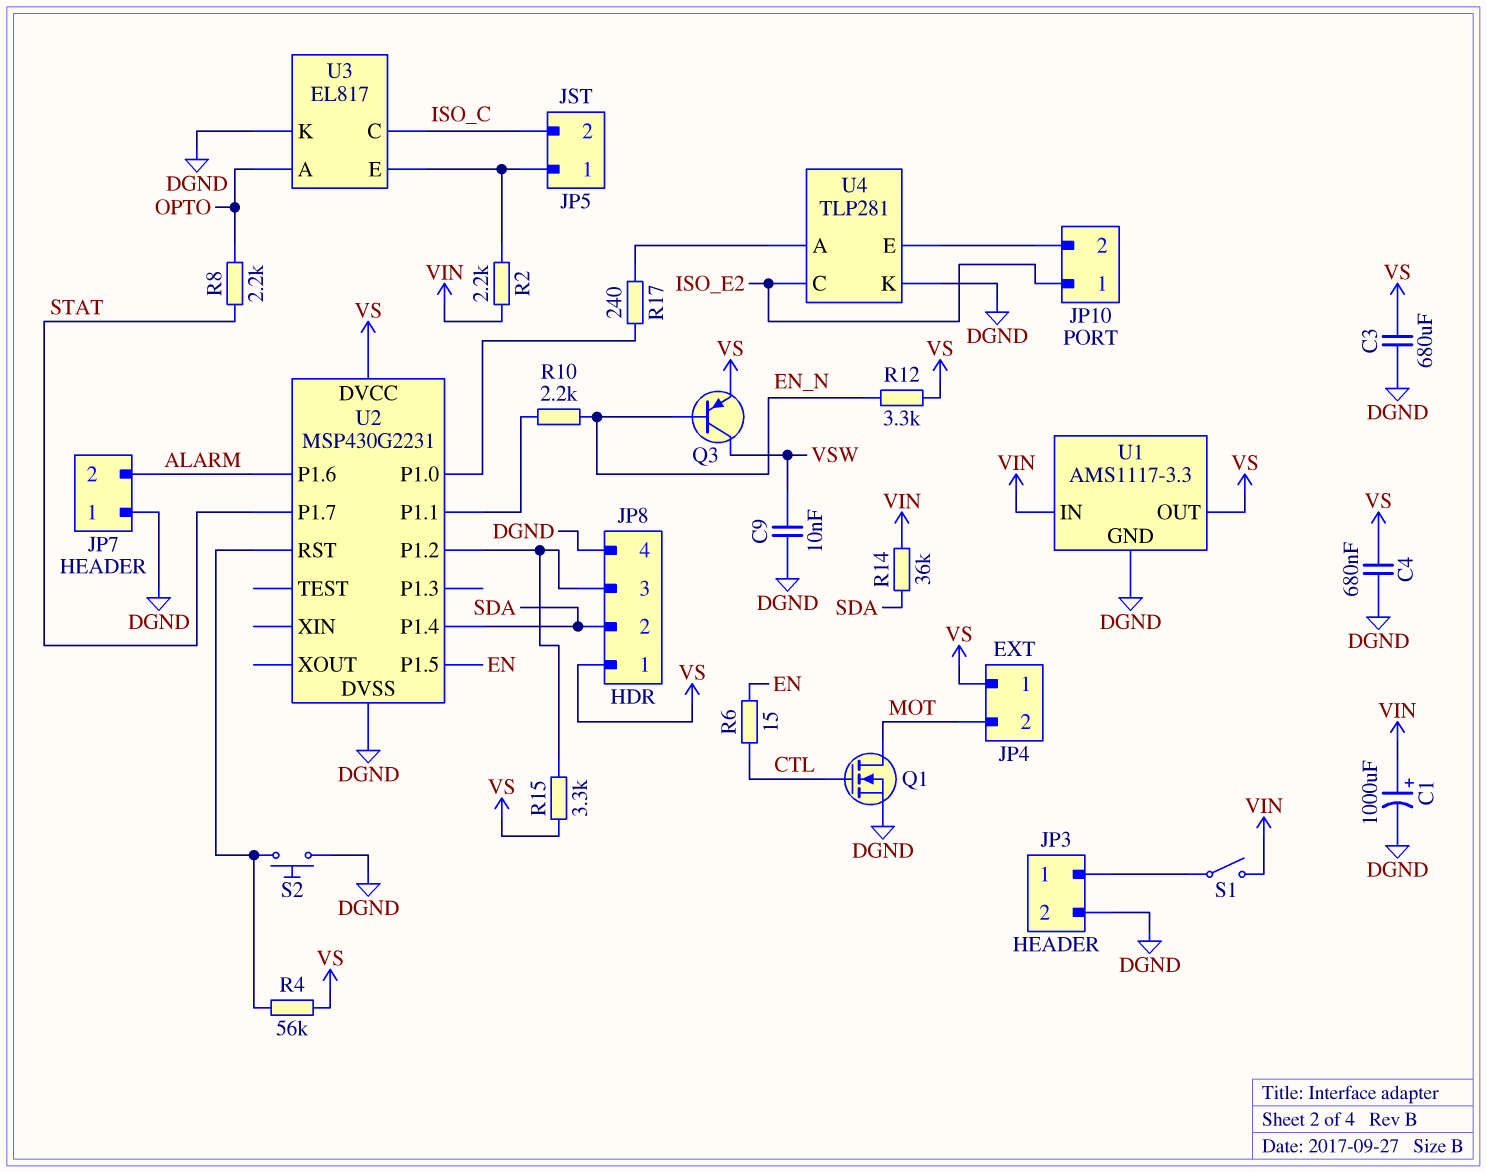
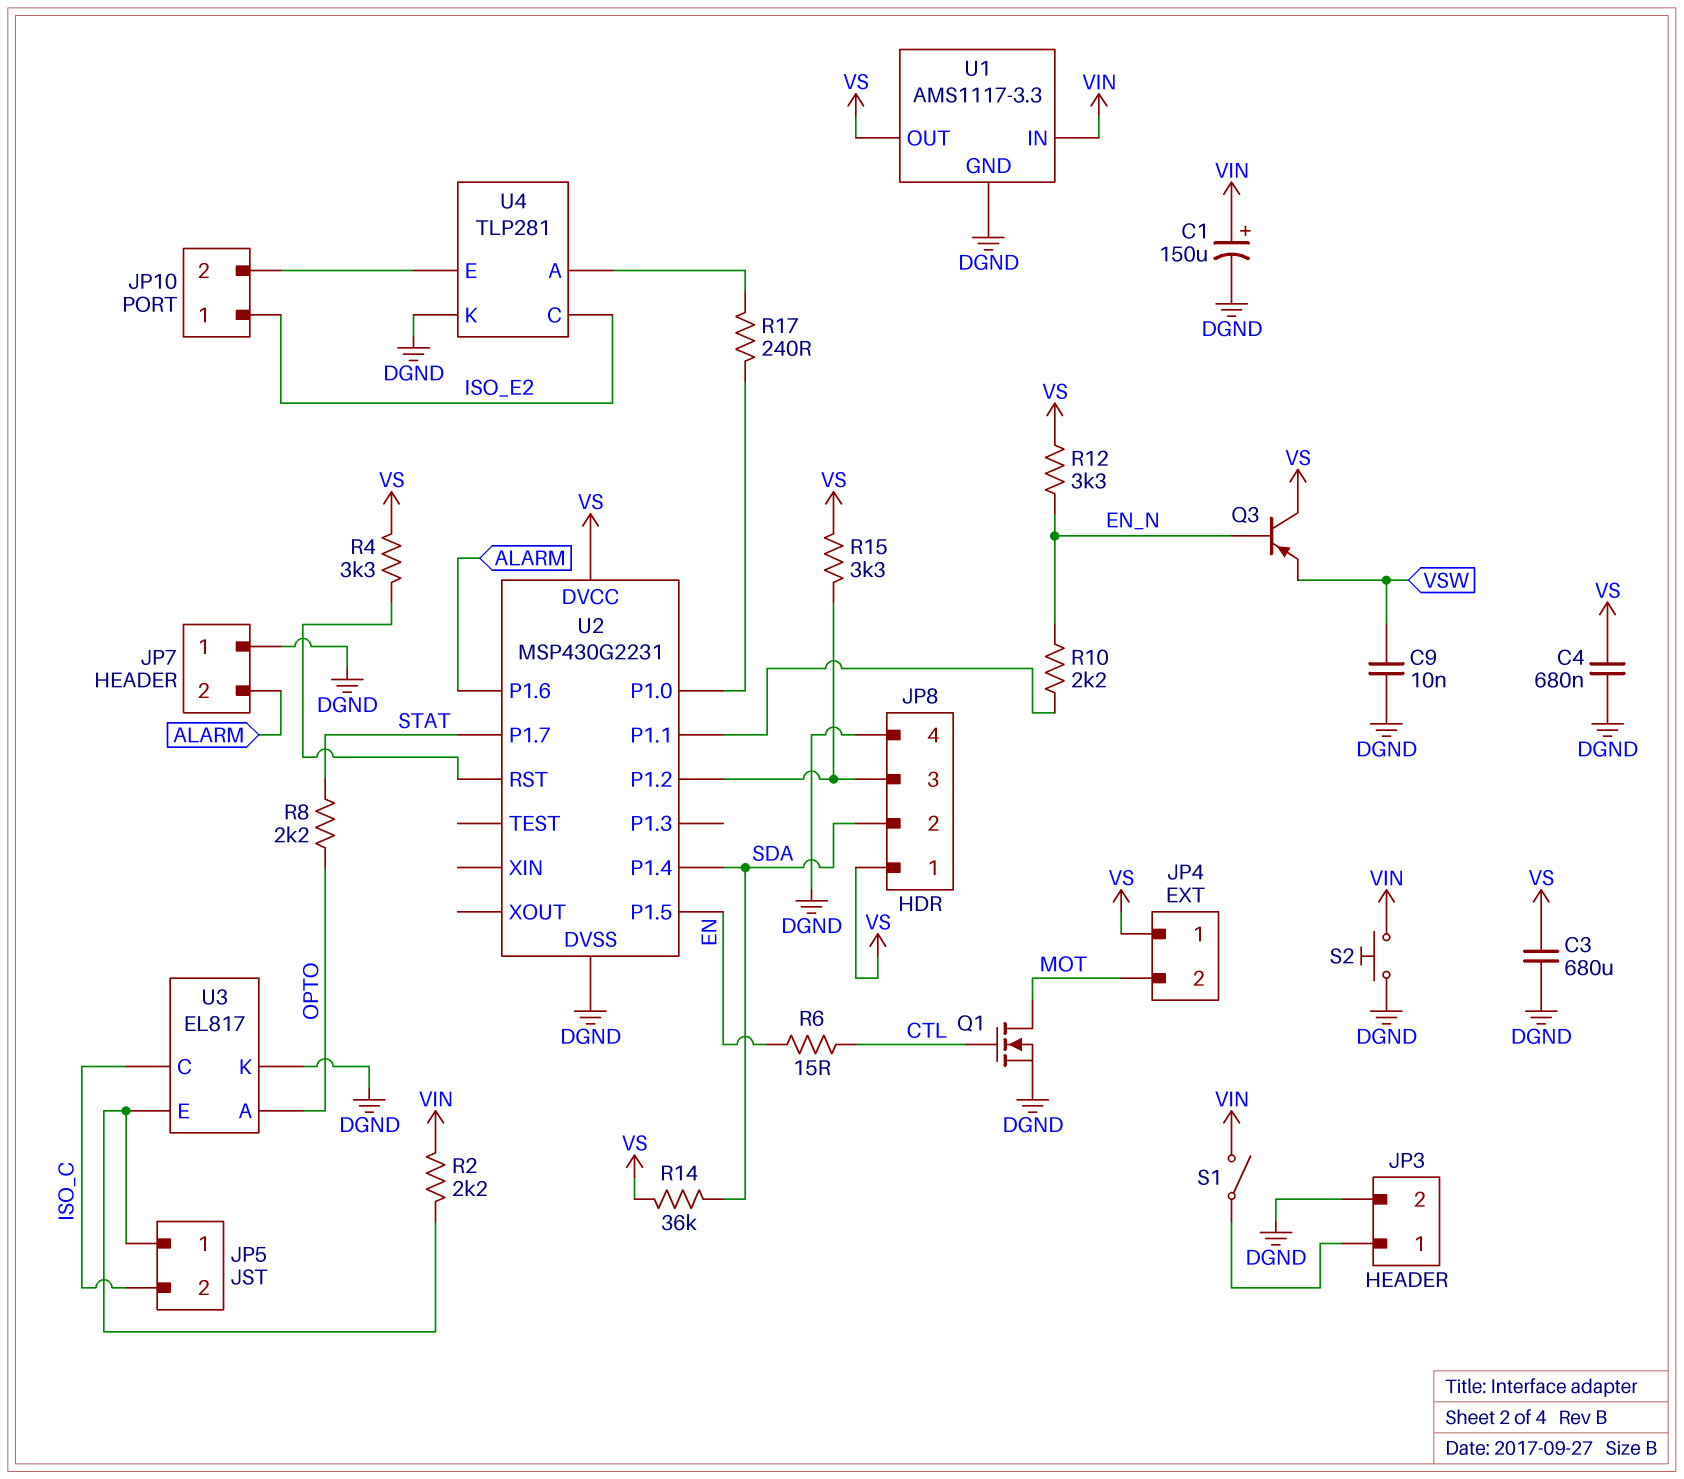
C1: 1000uF (plus VIN, minus DGND) -> 150uF (plus VIN, minus DGND)
Q3: PNP (B EN_N, C VSW, E VS) -> PNP (B EN_N, C VS, E VSW)
R4: 56k (U2/RST, VS) -> 3.3k (U2/RST, VS)
R14: 36k (SDA, VIN) -> 36k (SDA, VS)
S2: button (DGND, U2/RST) -> button (DGND, VIN)

